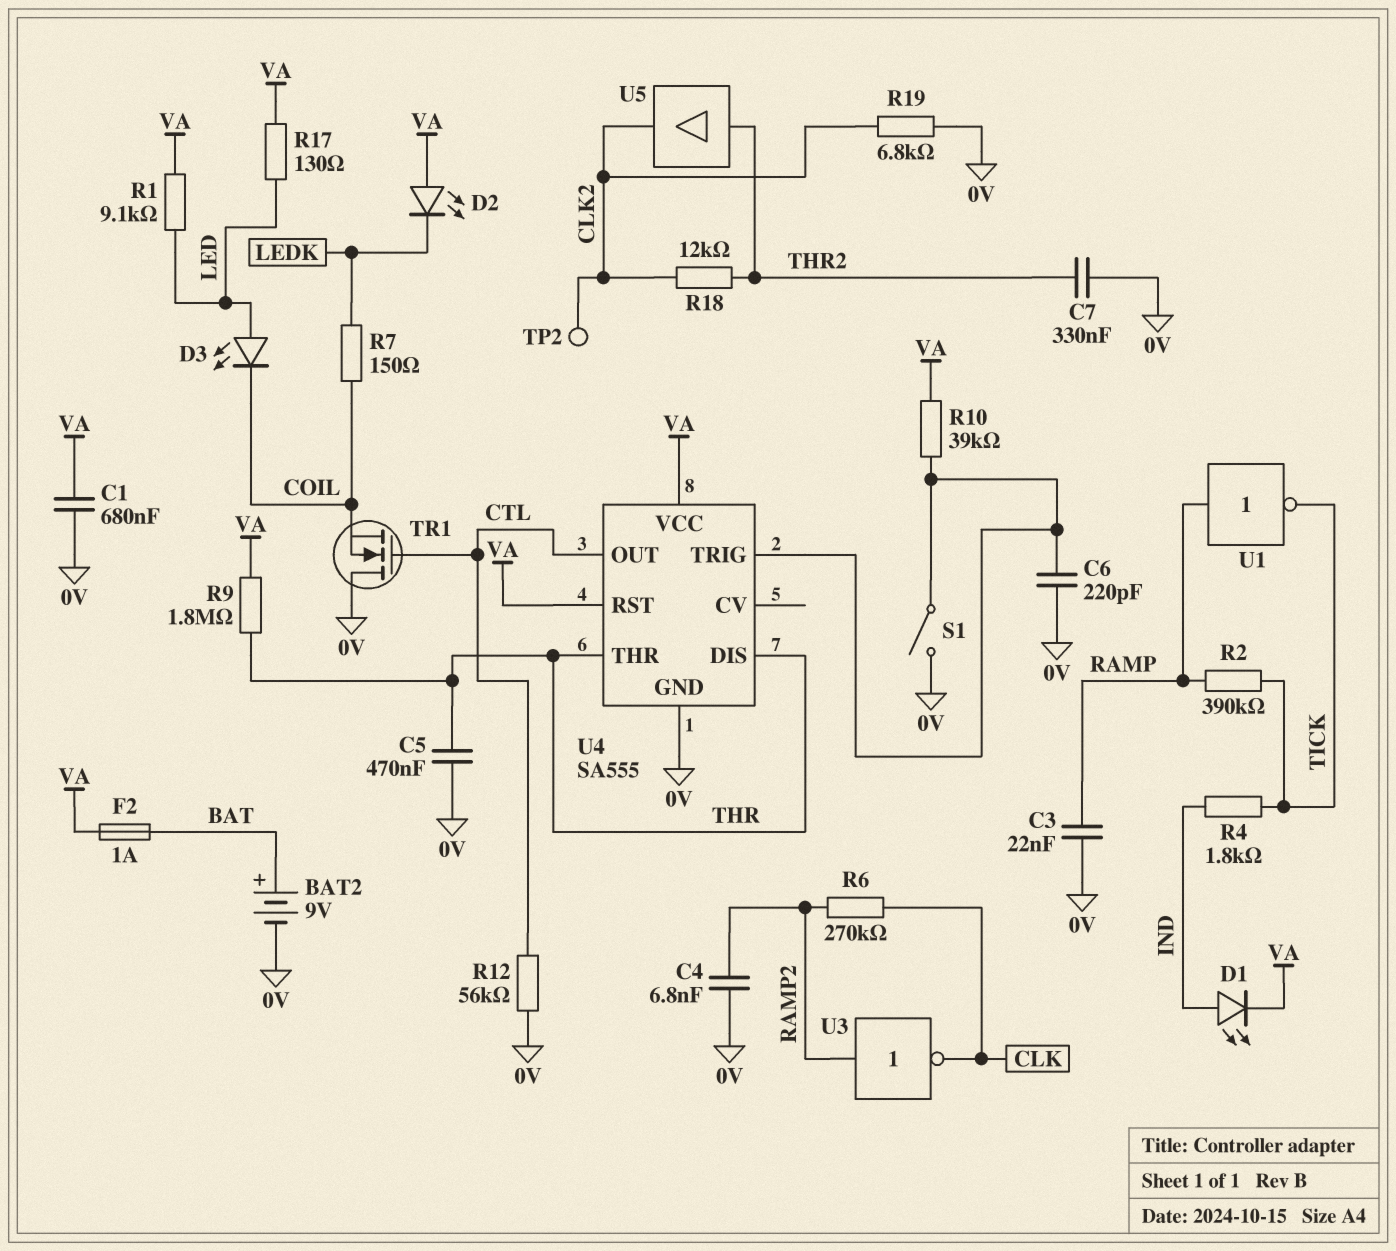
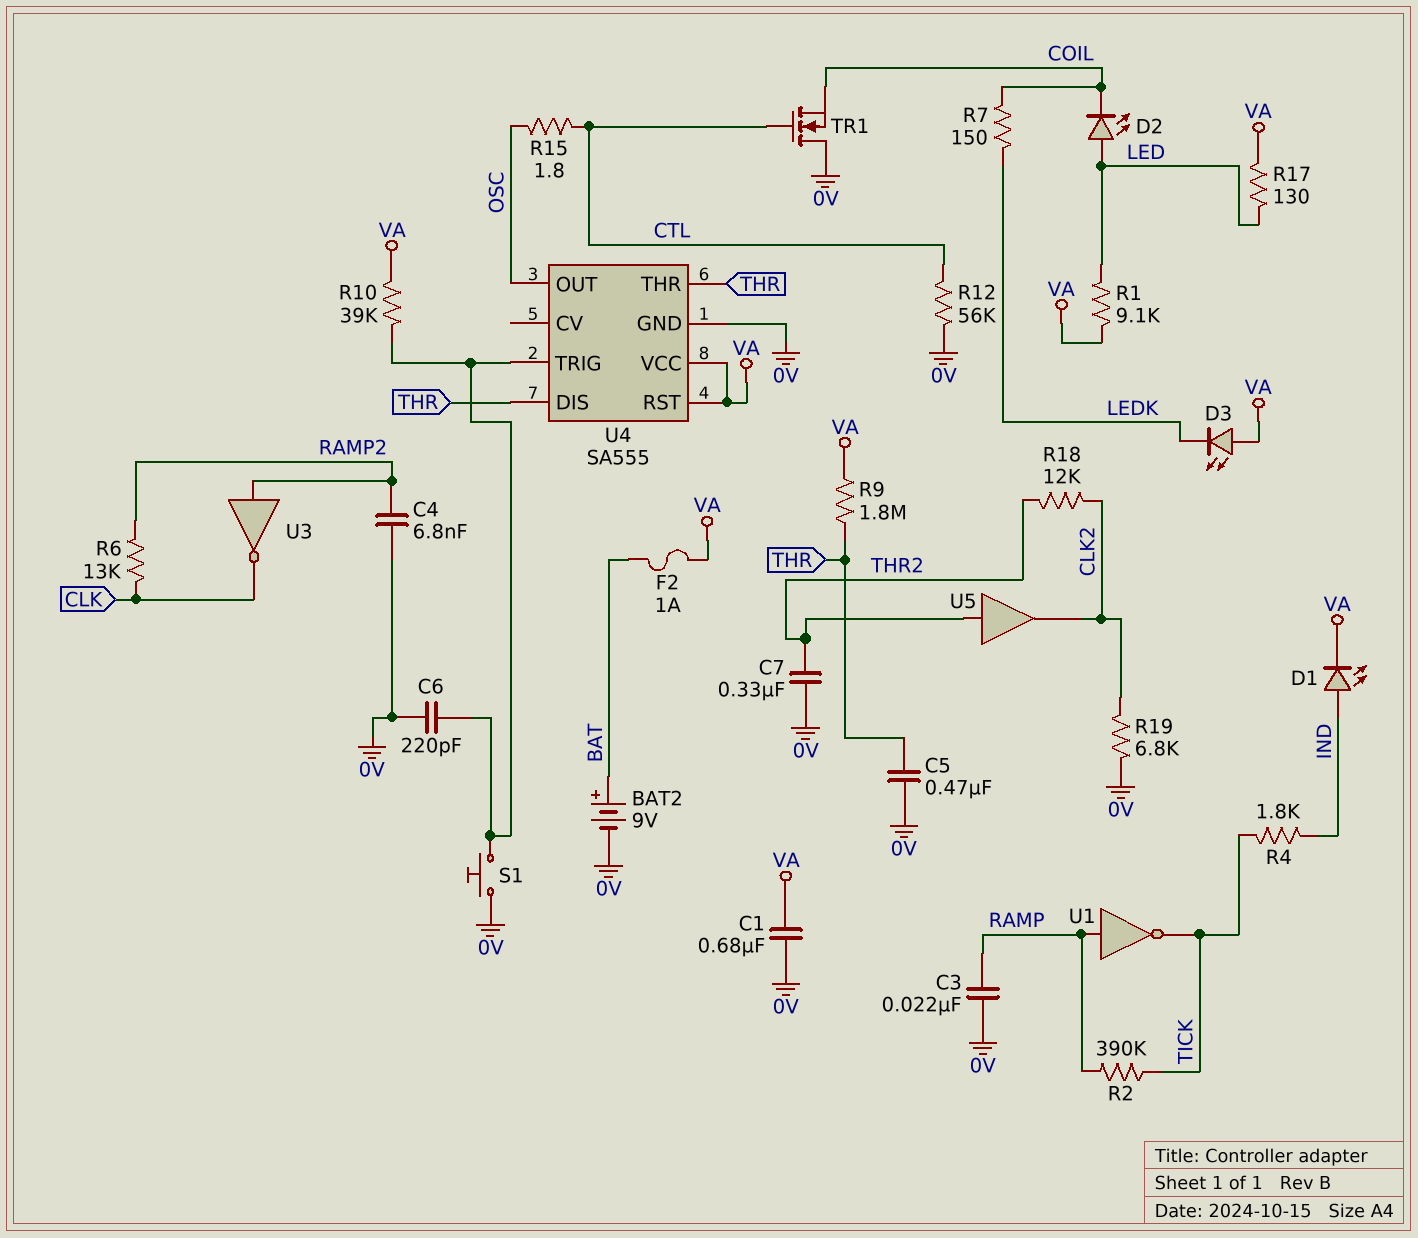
D2: LED (A VA, K LEDK) -> LED (A LED, K COIL)
D3: LED (A LED, K COIL) -> LED (A VA, K LEDK)
R6: 270k (CLK, RAMP2) -> 13k (CLK, RAMP2)
R15: none -> 1.8 (CTL, OSC)
S1: switch (0V, U4/TRIG) -> button (0V, U4/TRIG)
TP2: test point (CLK2) -> none
U4 pin OUT: CTL -> OSC

